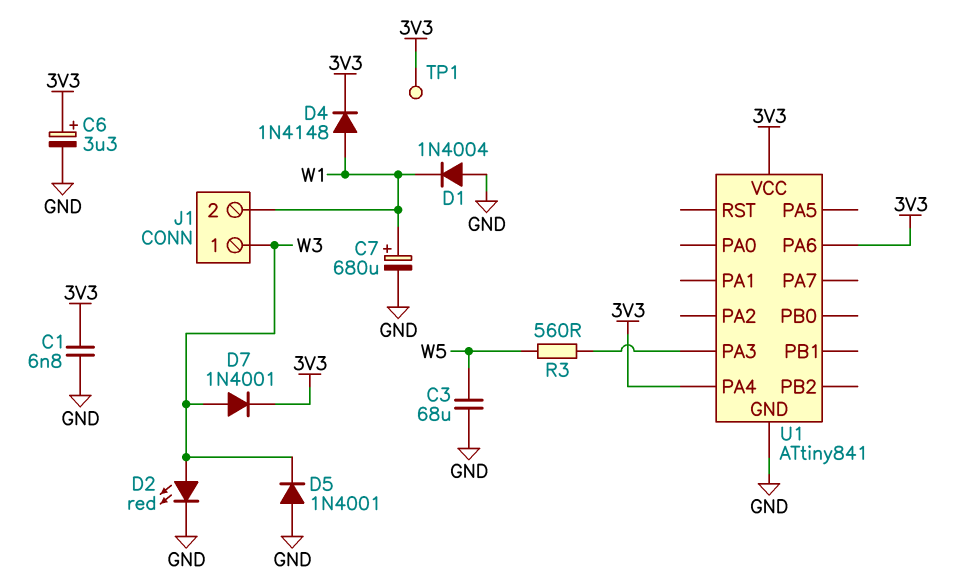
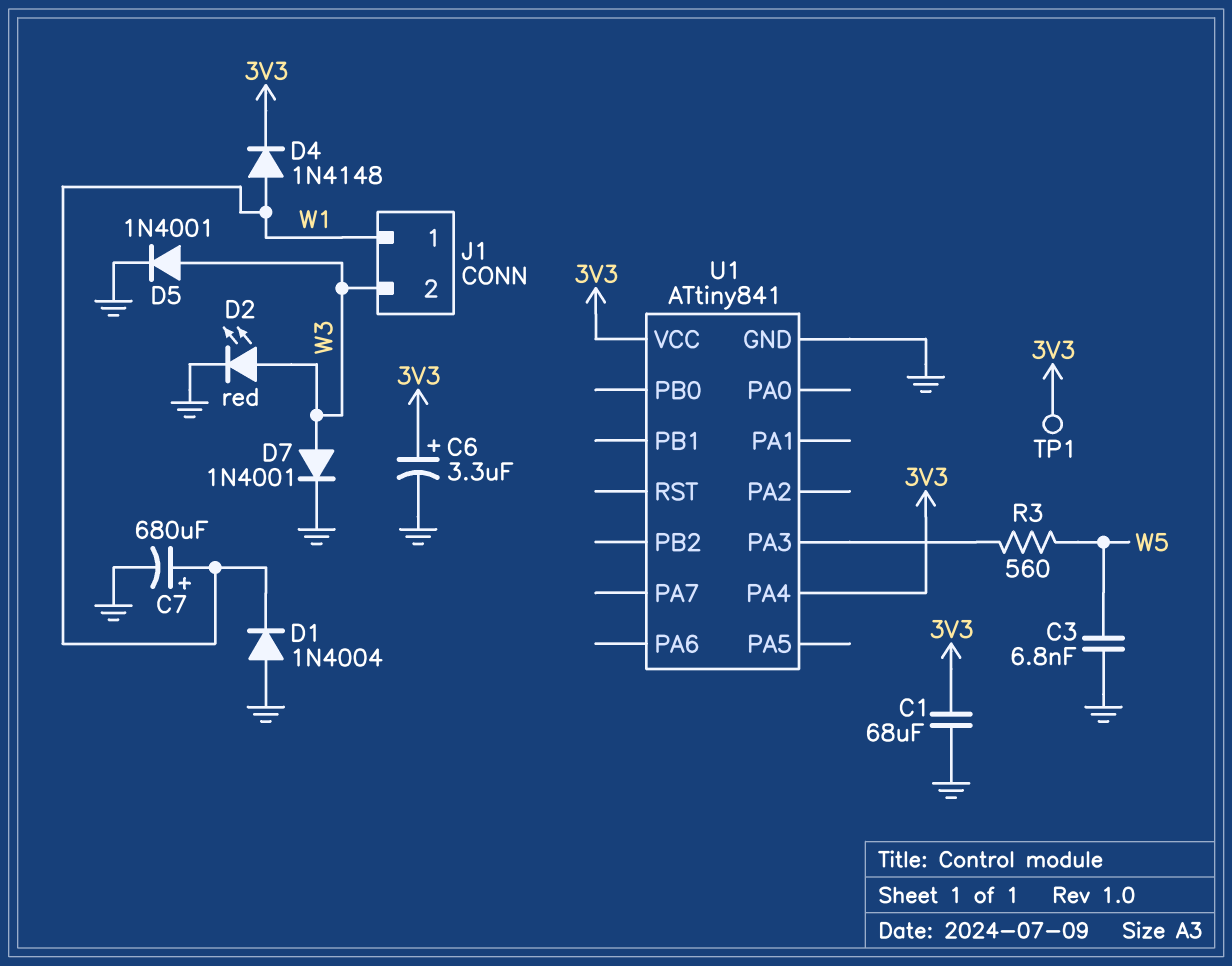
C1: 6.8nF (3V3, GND) -> 68uF (3V3, GND)
C3: 68uF (GND, W5) -> 6.8nF (GND, W5)
D5: diode 1N4001 (A GND, K W3) -> diode 1N4001 (A W3, K GND)
D7: diode 1N4001 (A W3, K 3V3) -> diode 1N4001 (A W3, K GND)
J1 pin 1: W3 -> W1
J1 pin 2: W1 -> W3
U1 pin PA6: 3V3 -> none

